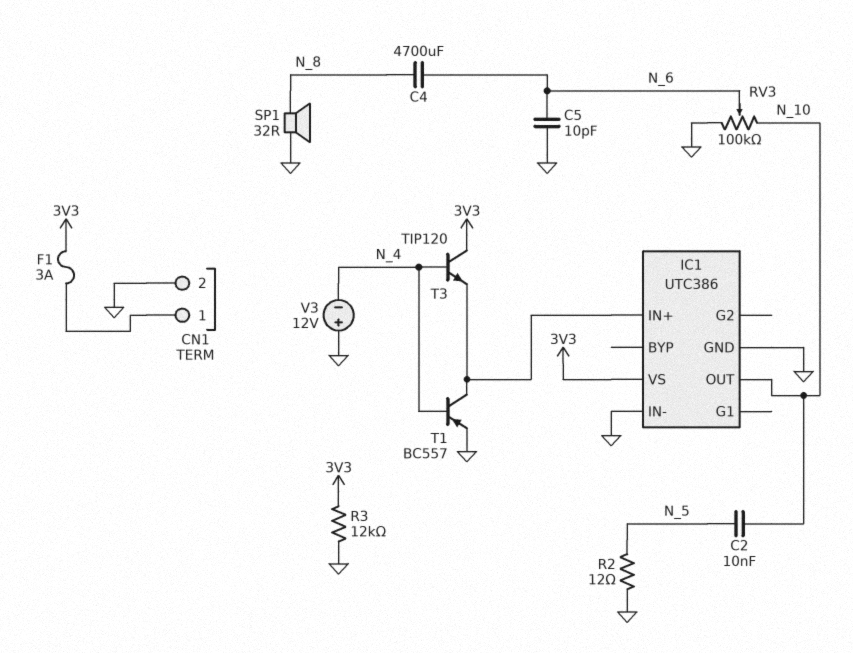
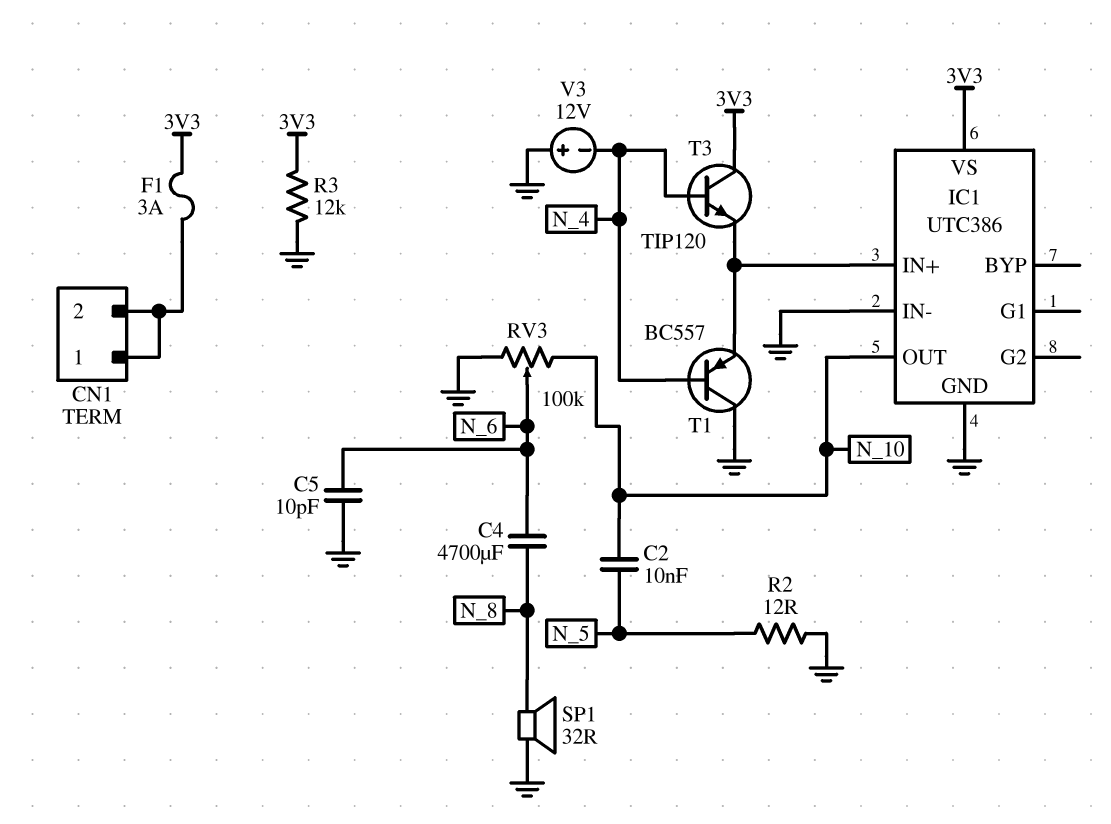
CN1 pin 2: GND -> CN1/1
T1: PNP BC557 (B N_4, C IC1/IN+, E GND) -> PNP BC557 (B N_4, C GND, E IC1/IN+)

